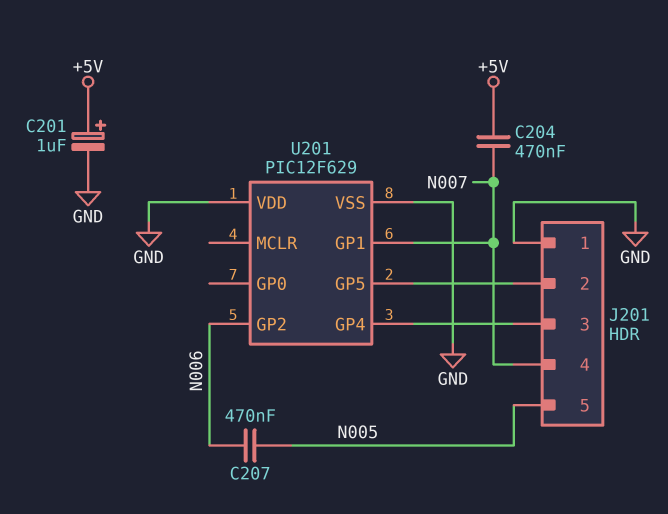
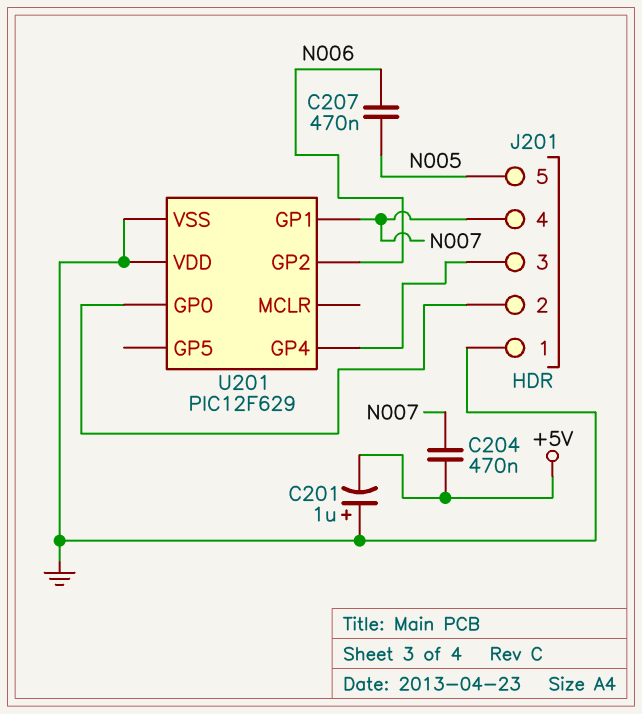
C201: 1uF (plus +5V, minus GND) -> 1uF (plus GND, minus +5V)
U201 pin GP0: none -> J201/2
U201 pin GP5: J201/2 -> none

